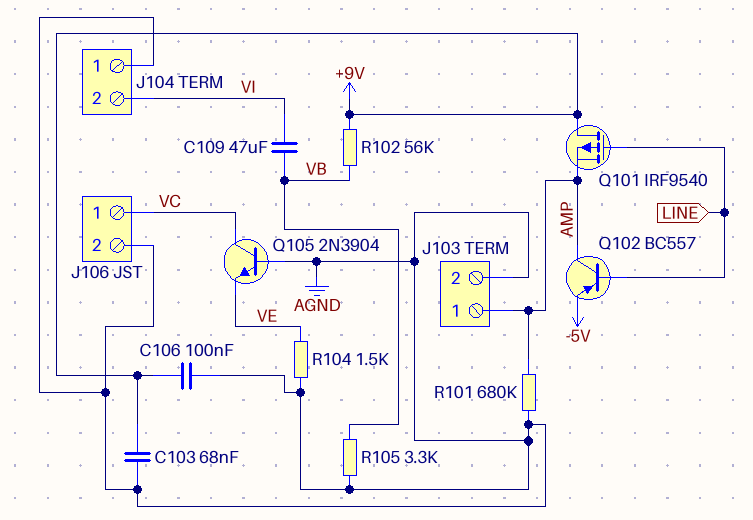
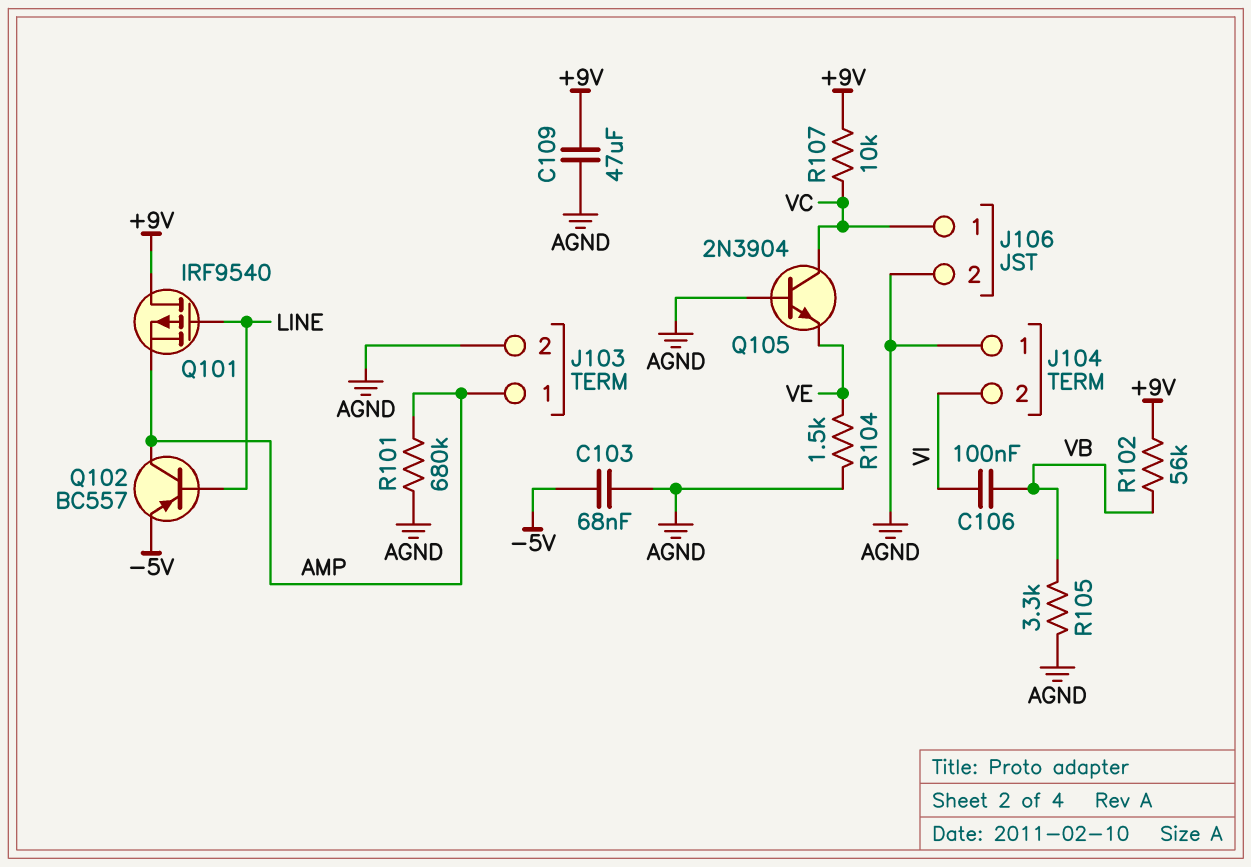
C103: 68nF (+9V, AGND) -> 68nF (-5V, AGND)
C106: 100nF (+9V, AGND) -> 100nF (VB, VI)
C109: 47uF (VB, VI) -> 47uF (+9V, AGND)
R107: none -> 10k (+9V, VC)

